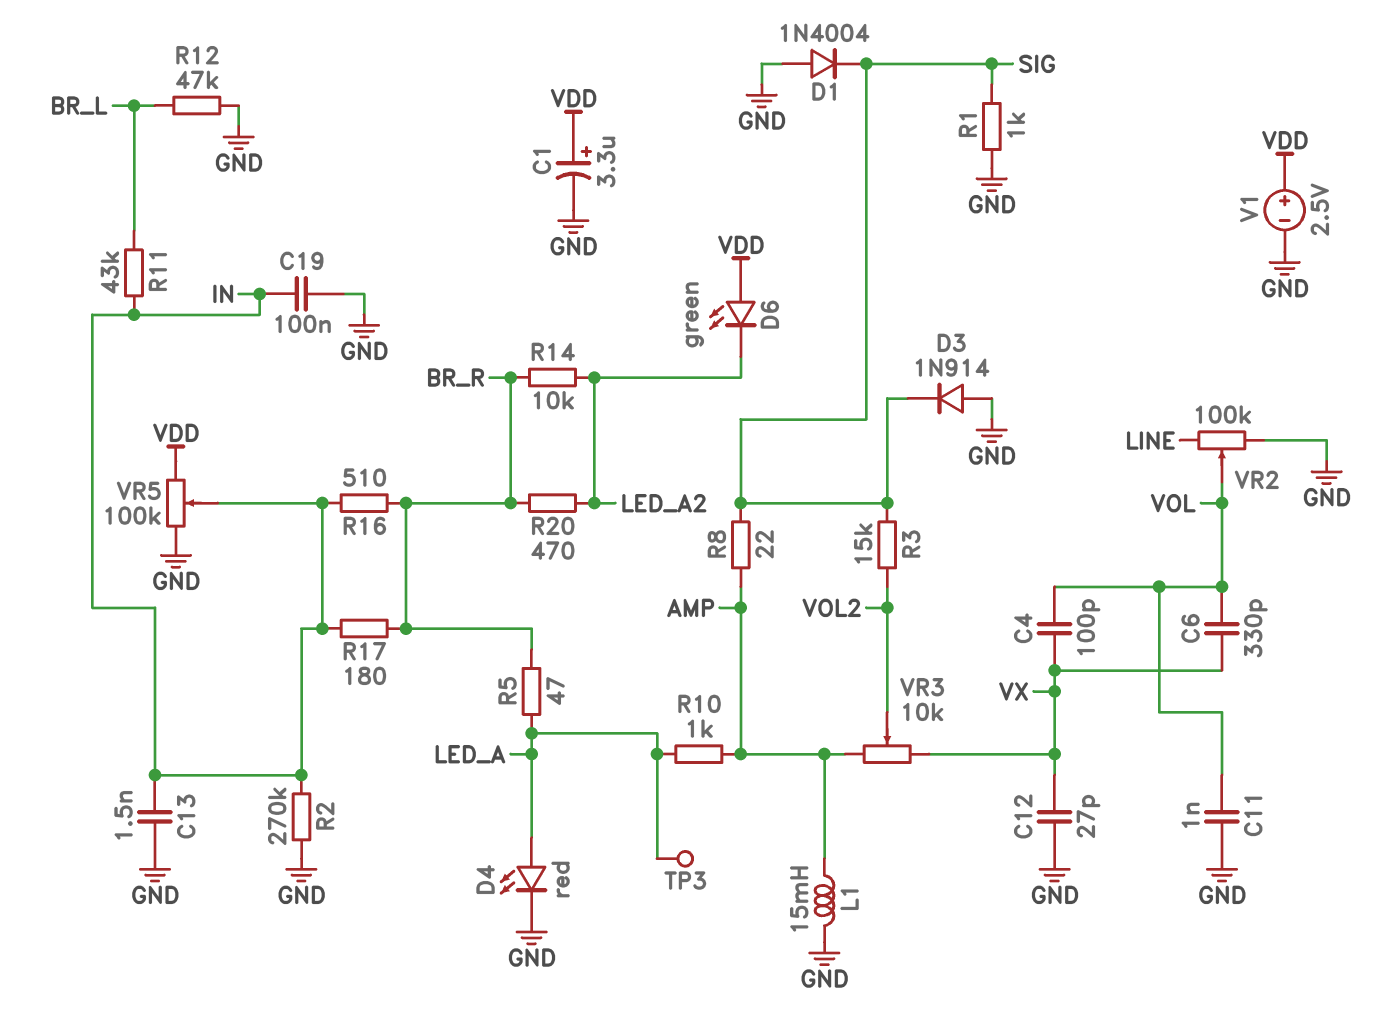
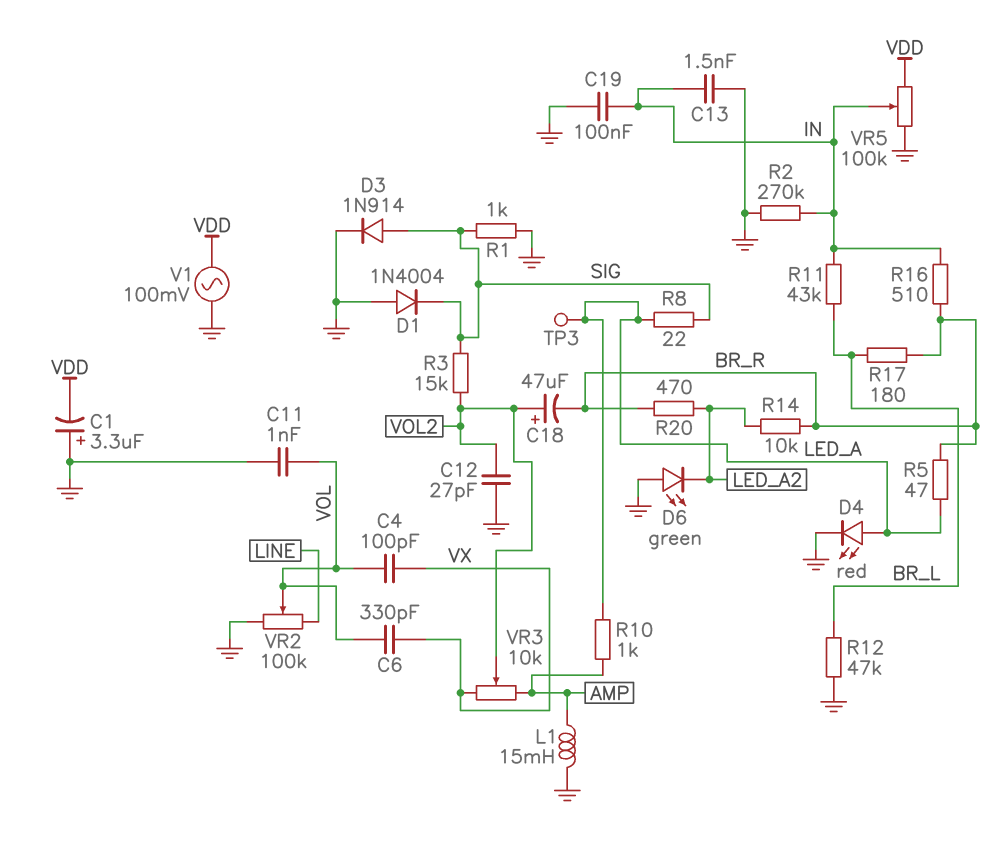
C1: 3.3uF (plus VDD, minus GND) -> 3.3uF (plus GND, minus VDD)
C12: 27pF (GND, VX) -> 27pF (GND, VOL2)
C18: none -> 47uF (plus VOL2, minus BR_R)
D3: diode 1N914 (A GND, K SIG) -> diode 1N914 (A SIG, K GND)
D6: LED green (A VDD, K LED_A2) -> LED green (A GND, K LED_A2)
R8: 22 (AMP, SIG) -> 22 (LED_A, SIG)
R17: 180 (BR_R, IN) -> 180 (BR_L, BR_R)
V1: 2.5V (plus VDD, minus GND) -> AC 100mV (GND, VDD)

